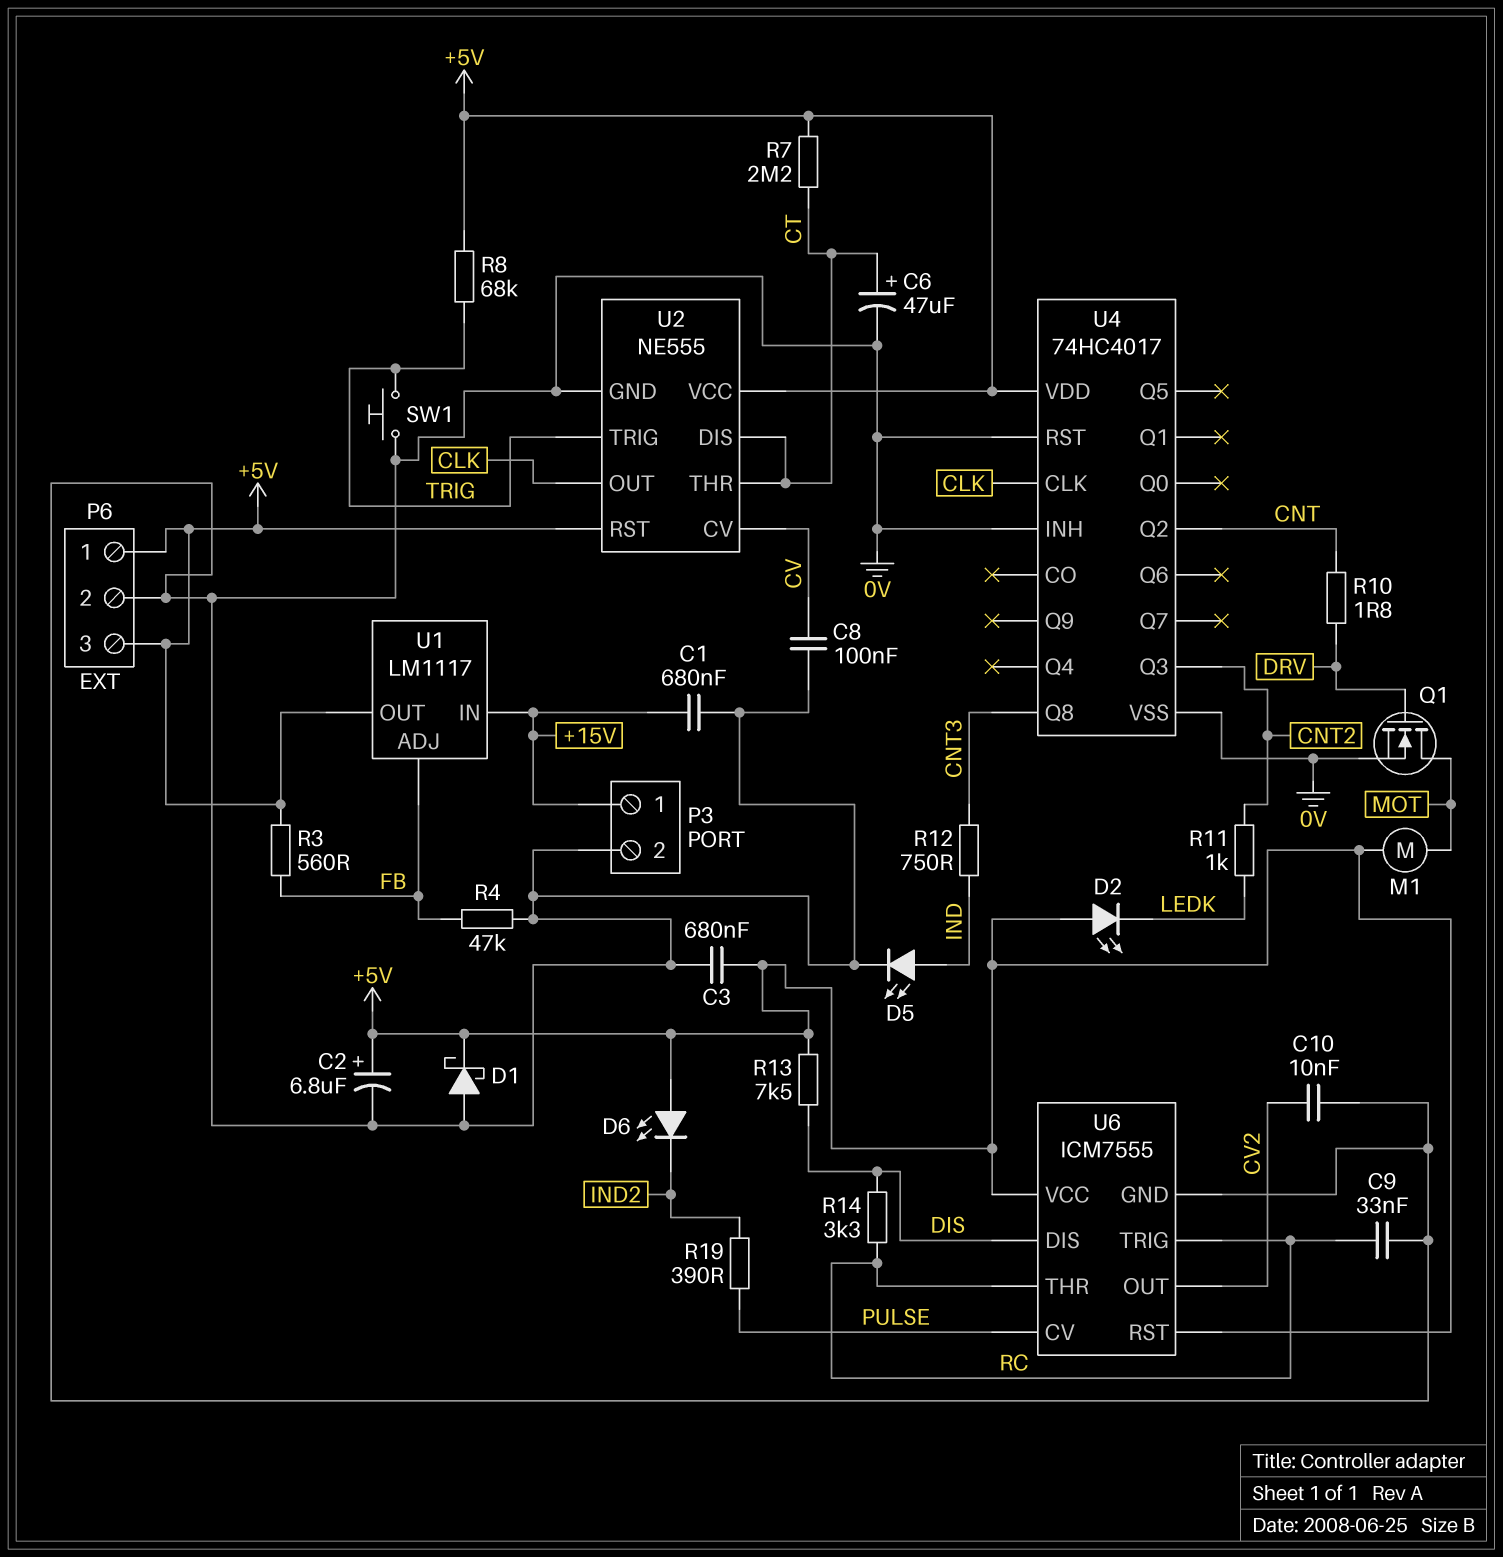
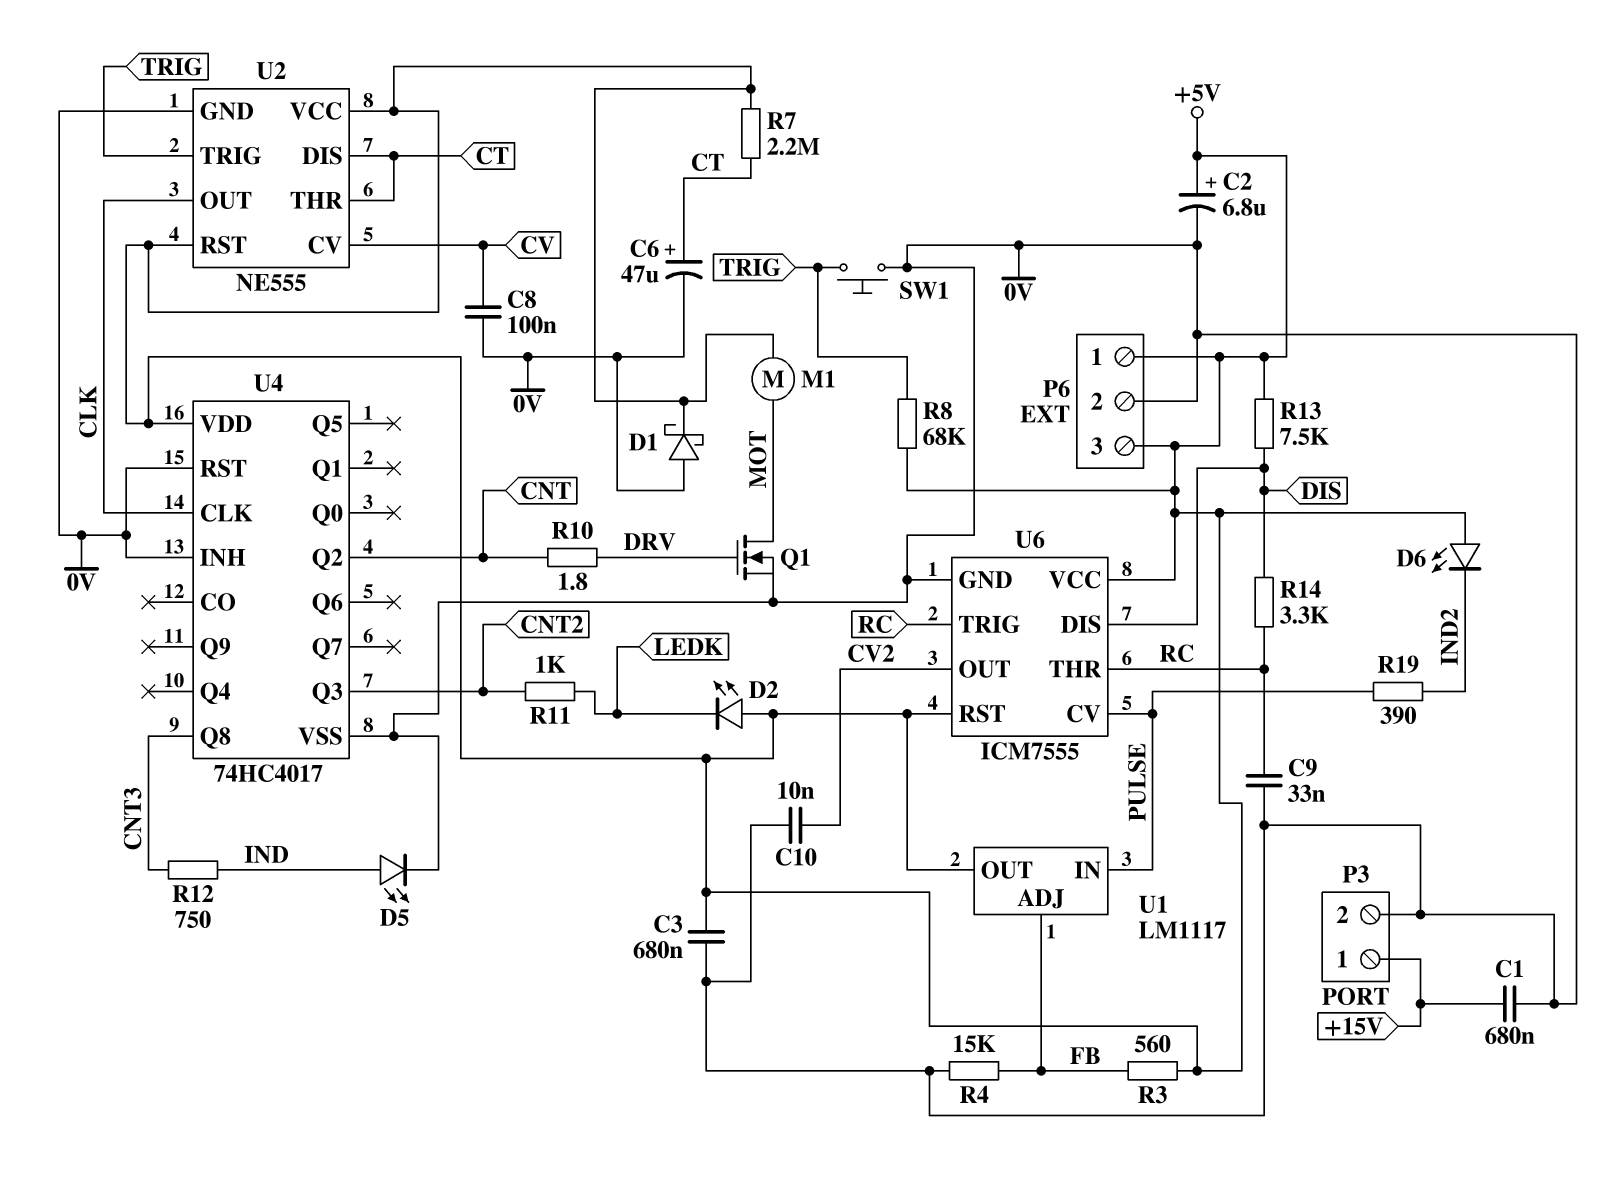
R4: 47k (0V, FB) -> 15k (0V, FB)
U1 pin IN: +15V -> PULSE

